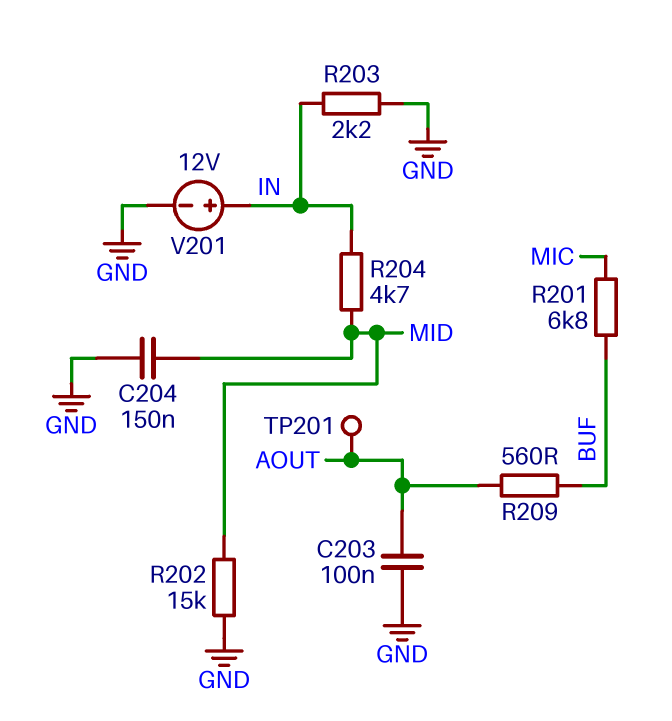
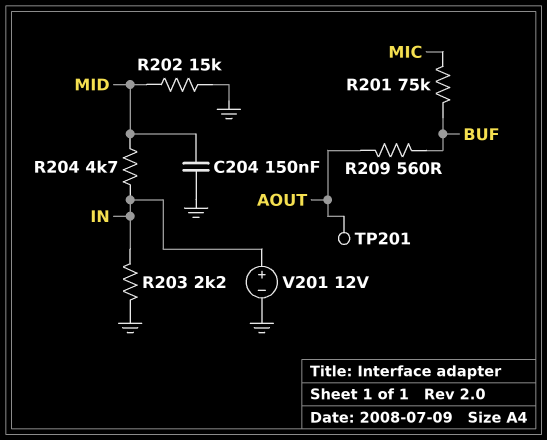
C203: 100nF (AOUT, GND) -> none
R201: 6.8k (BUF, MIC) -> 75k (BUF, MIC)

